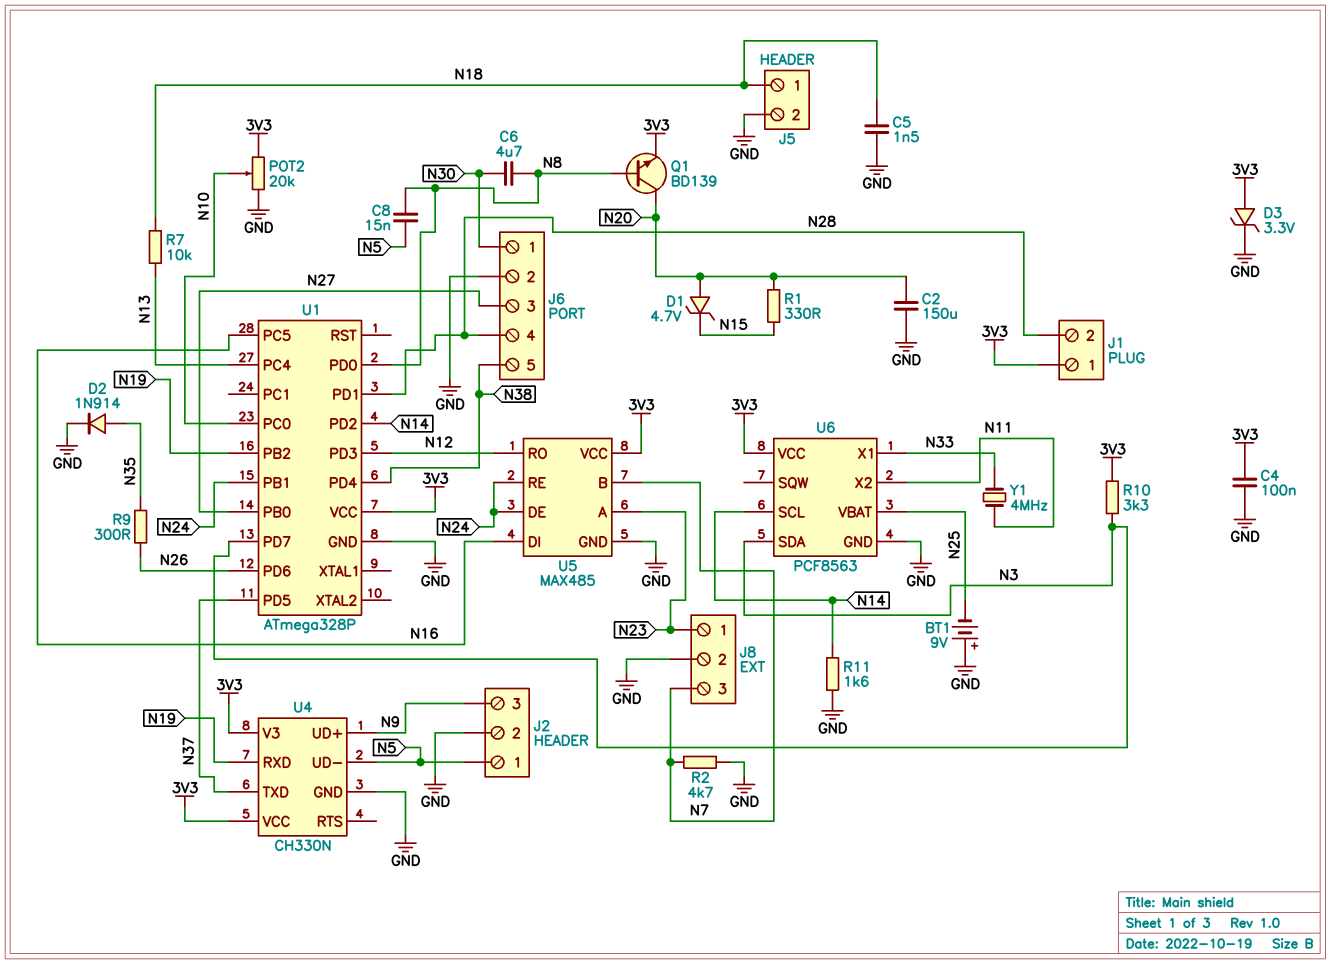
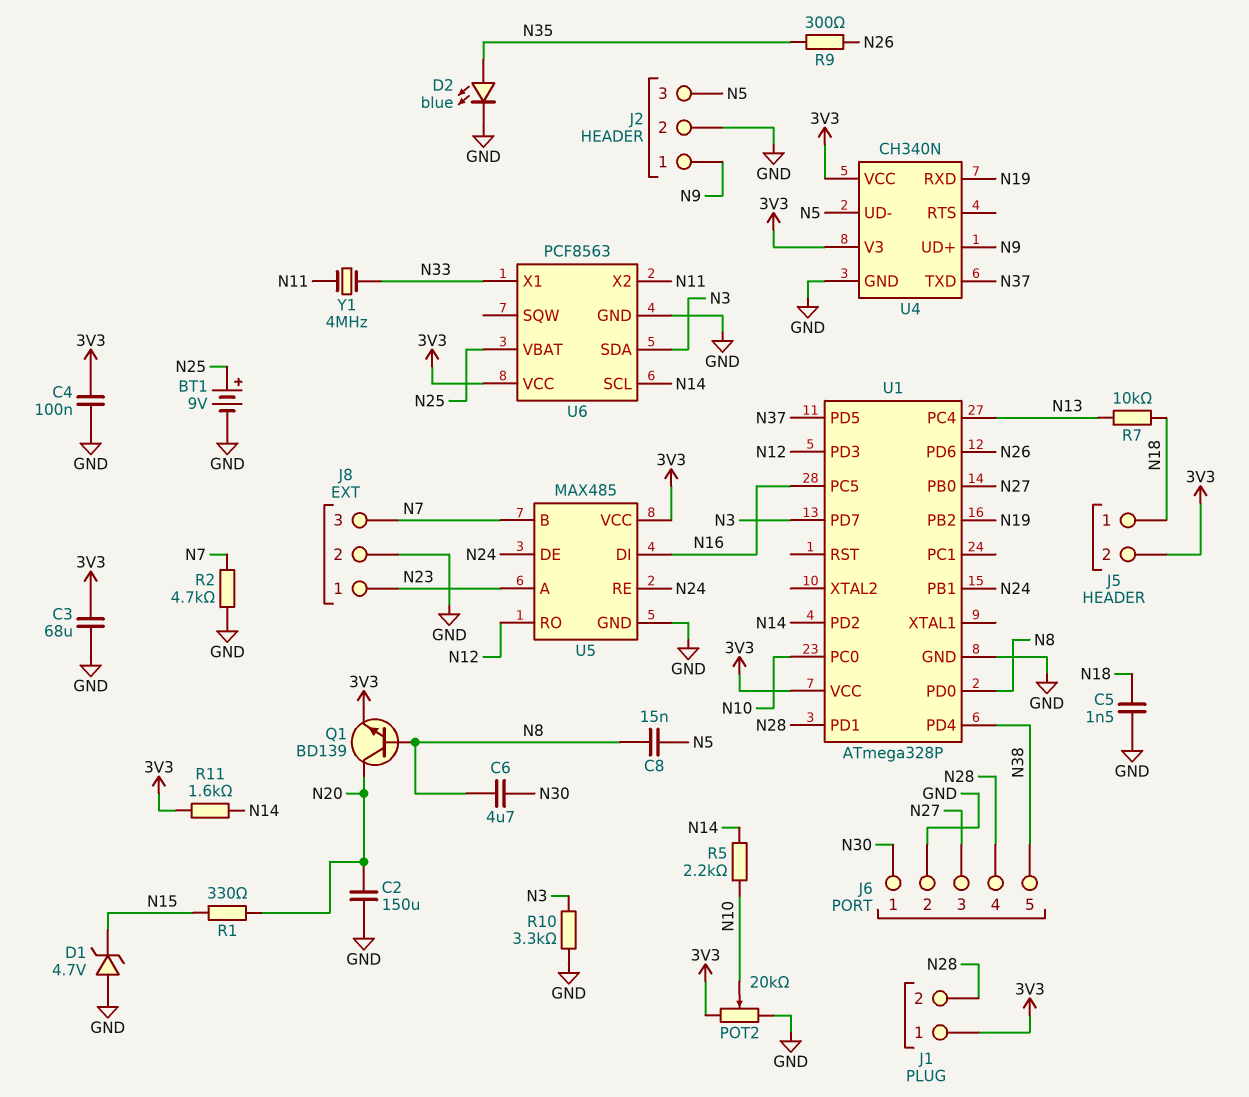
BT1: 9V (plus GND, minus N25) -> 9V (plus N25, minus GND)
C3: none -> 68uF (3V3, GND)
D1: zener 4.7V (A N20, K N15) -> zener 4.7V (A GND, K N15)
D2: diode 1N914 (A N35, K GND) -> LED blue (A N35, K GND)
D3: zener 3.3V (A 3V3, K GND) -> none
J2 pin 1: N5 -> N9
J2 pin 3: N9 -> N5
J5 pin 2: GND -> 3V3
R5: none -> 2.2k (N10, N14)
R10: 3.3k (3V3, N3) -> 3.3k (GND, N3)
R11: 1.6k (GND, N14) -> 1.6k (3V3, N14)
U4: CH330N -> CH340N

